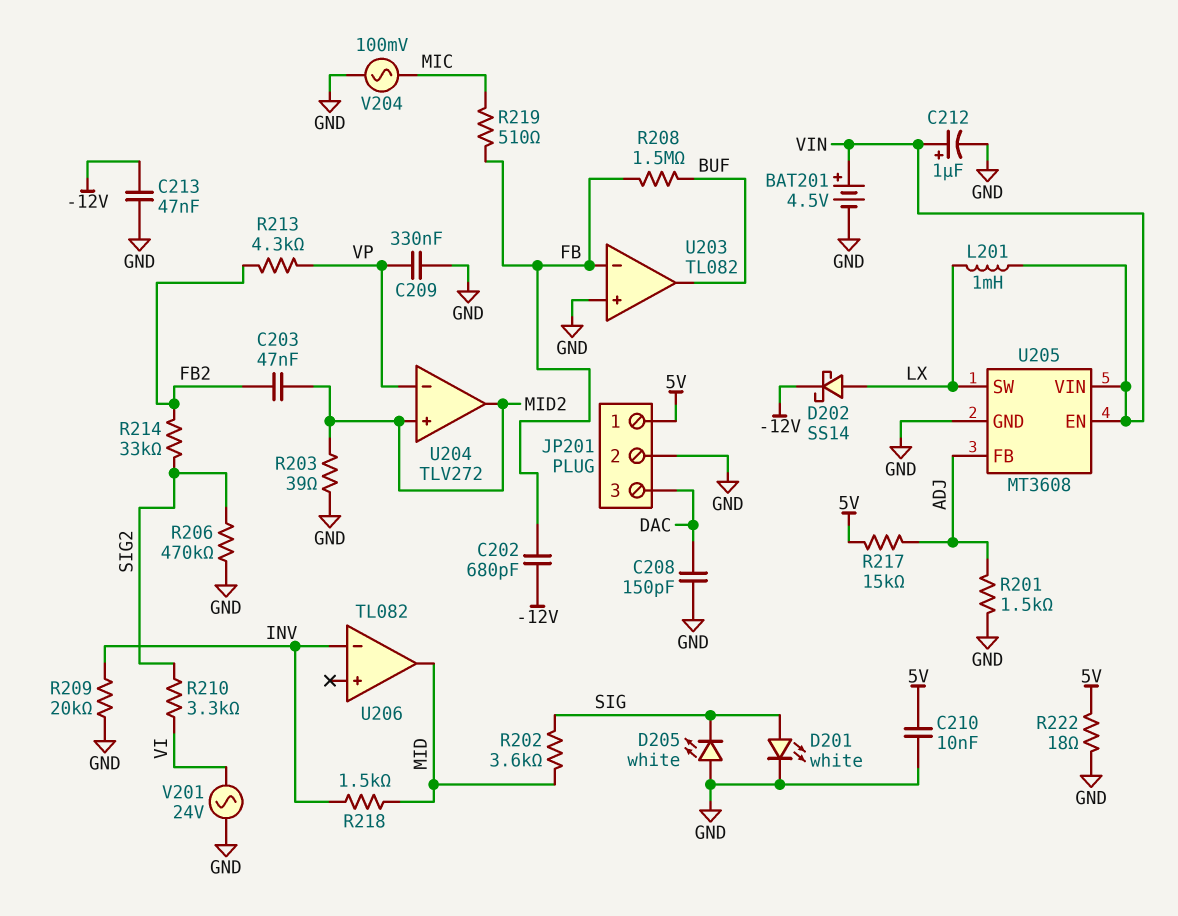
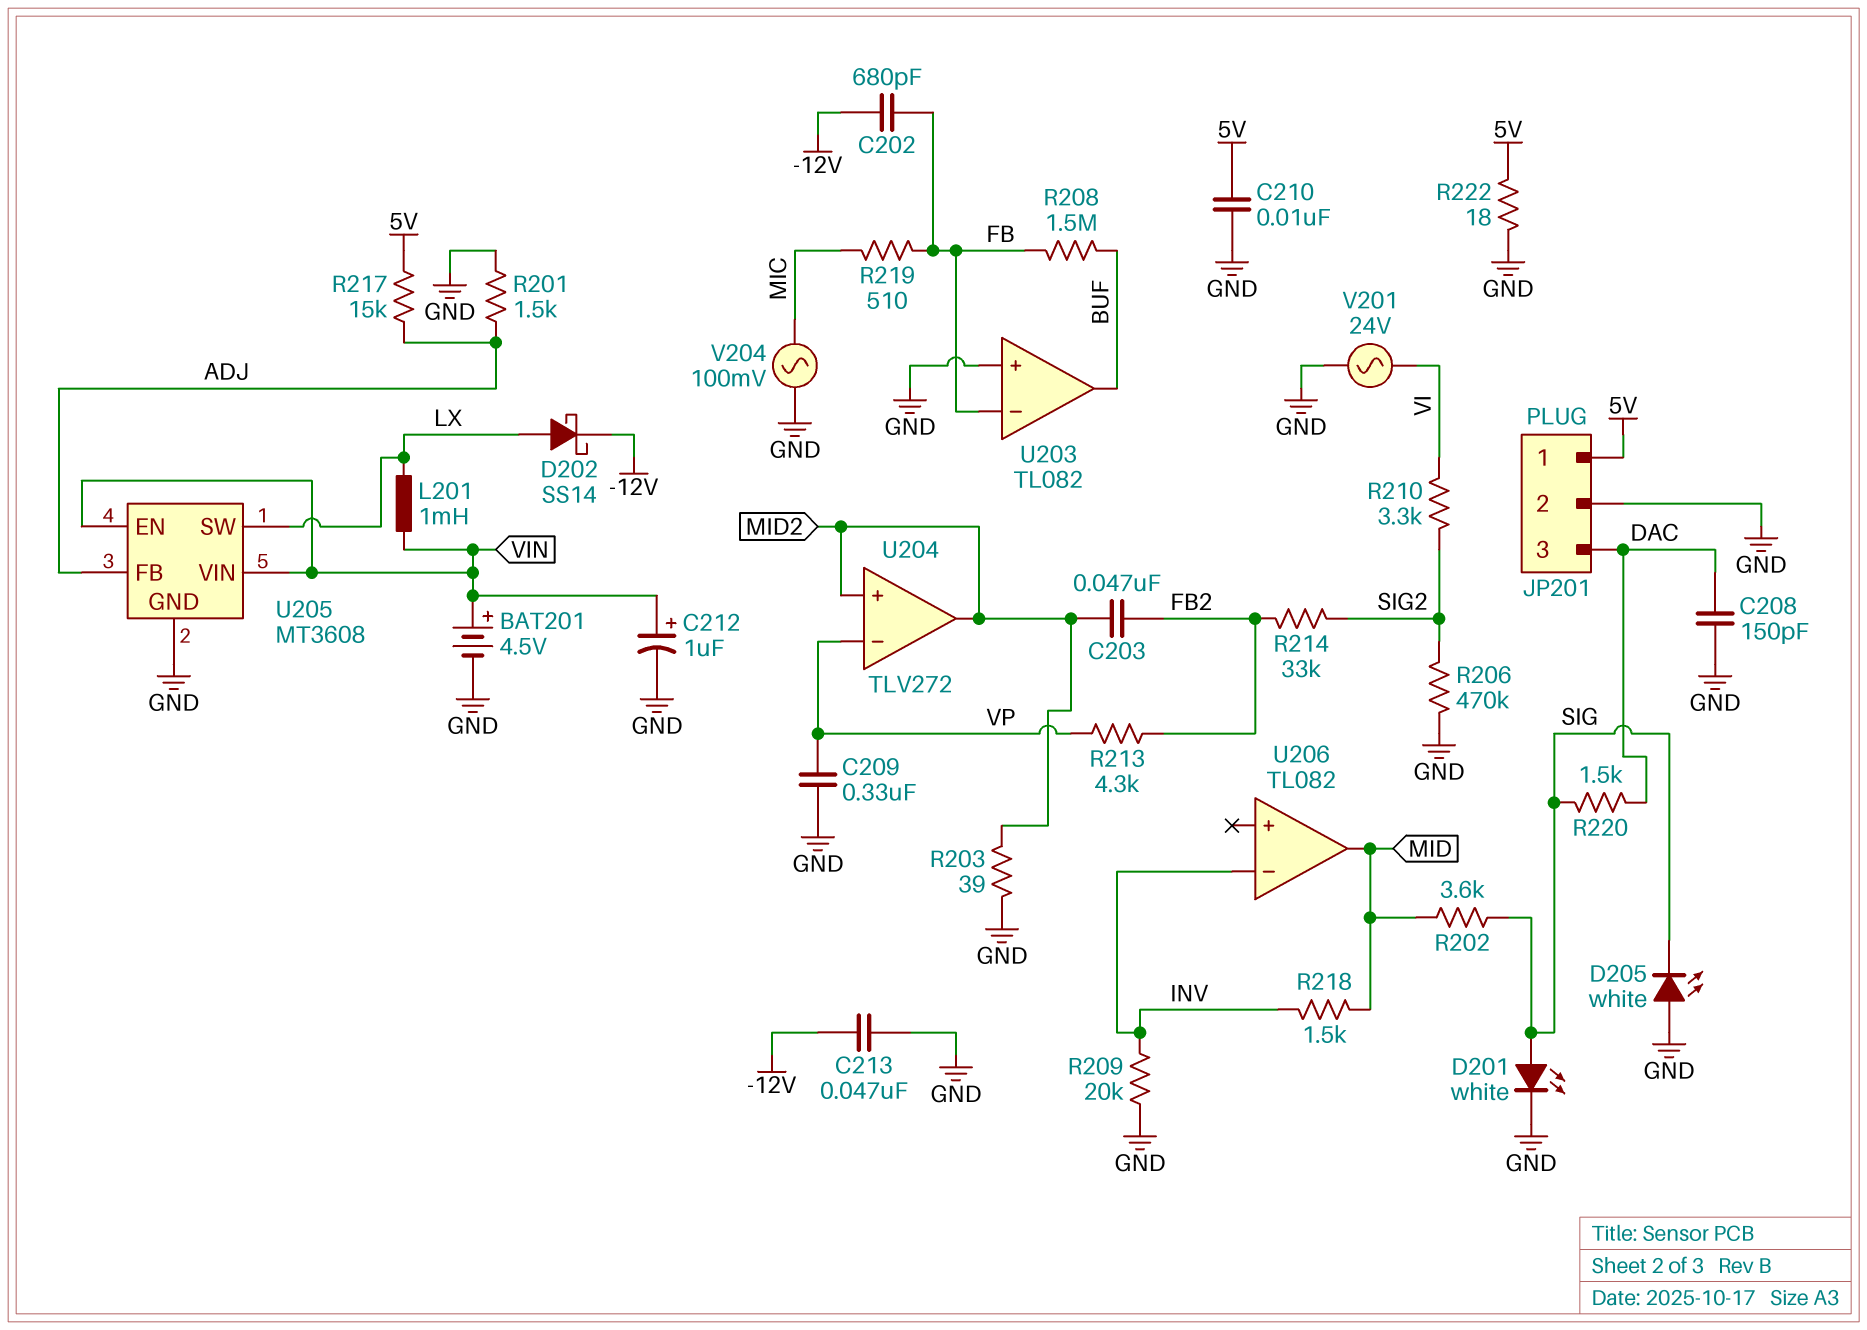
R220: none -> 1.5k (DAC, SIG)

